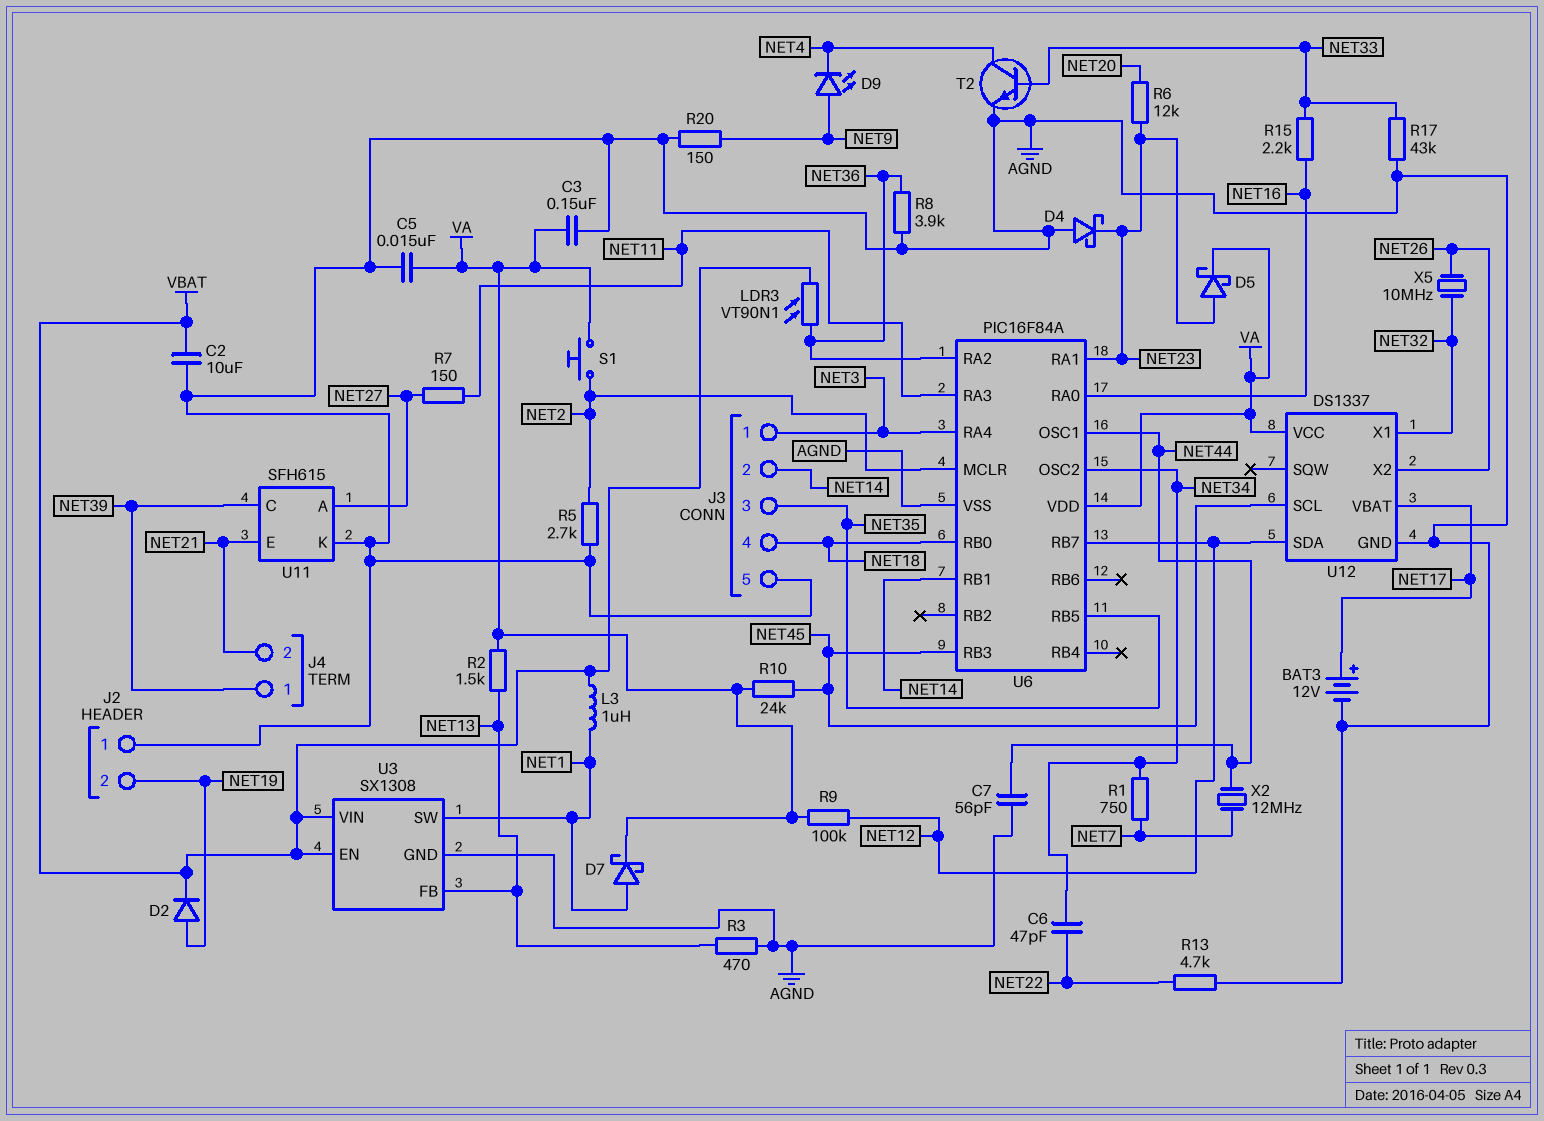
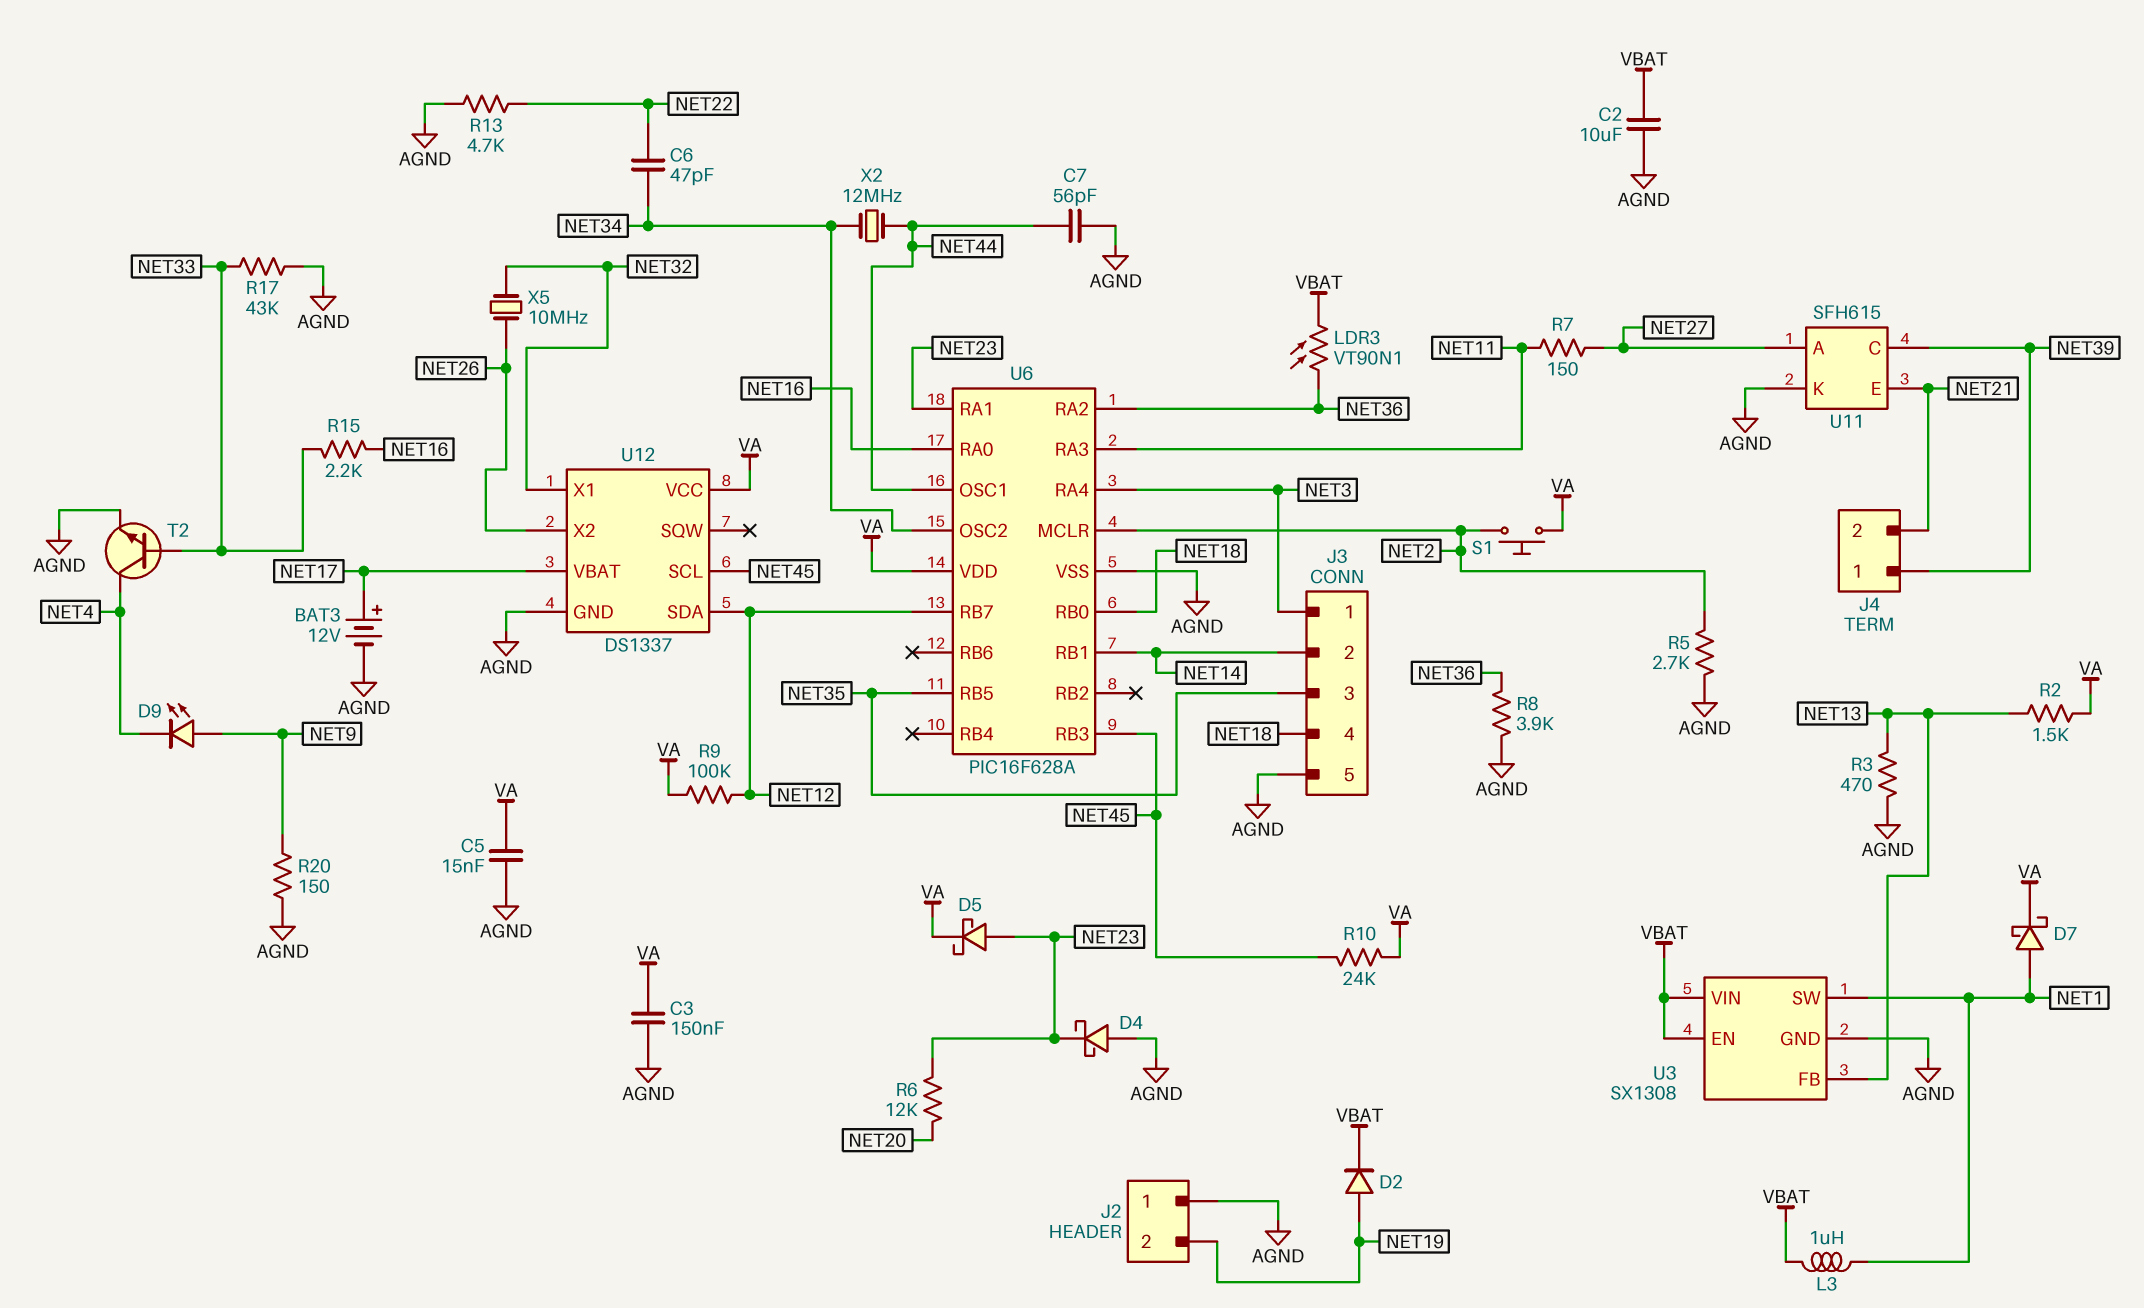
R1: 750 (NET7, NET34) -> none
U6: PIC16F84A -> PIC16F628A
X2: 12MHz (NET7, NET44) -> 12MHz (NET34, NET44)

